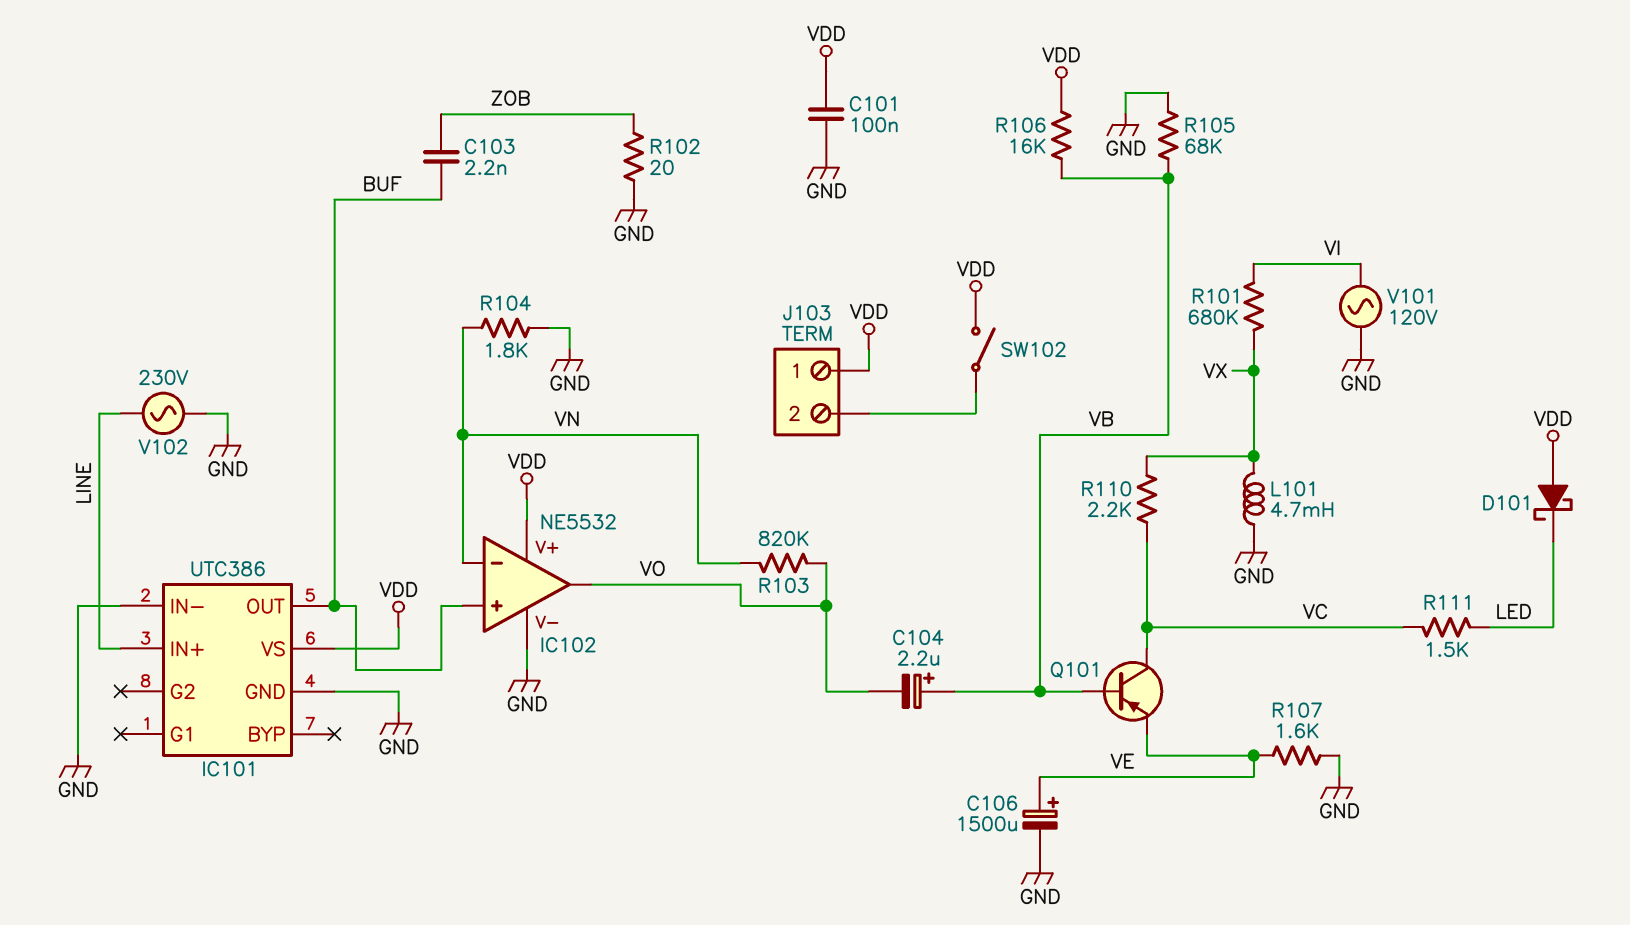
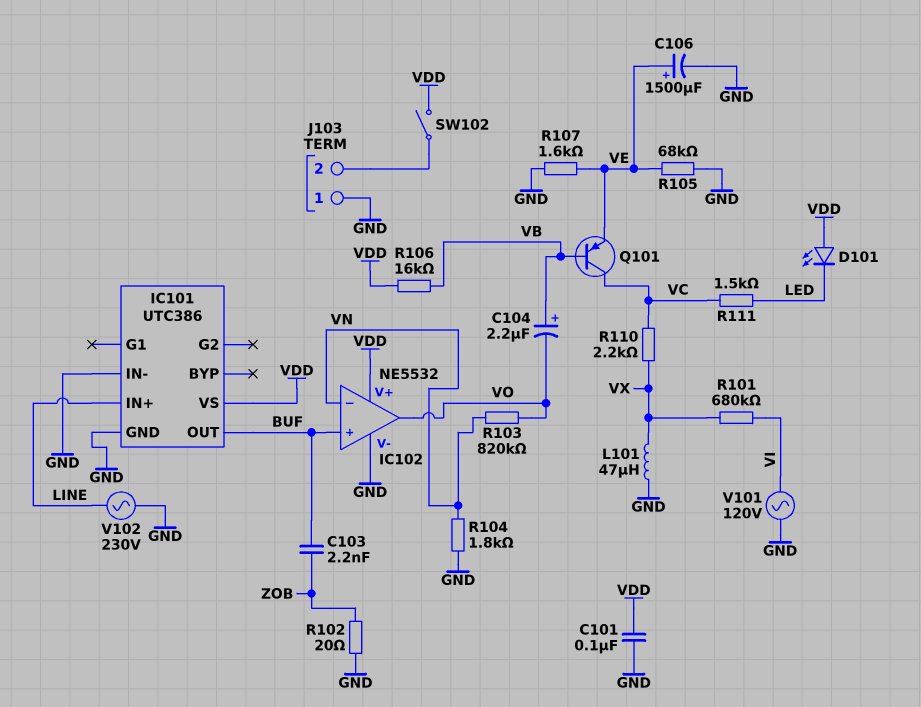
D101: schottky (A VDD, K LED) -> LED (A VDD, K LED)
J103 pin 1: VDD -> GND
L101: 4.7mH (GND, VX) -> 47uH (GND, VX)
R105: 68k (GND, VB) -> 68k (GND, VE)

